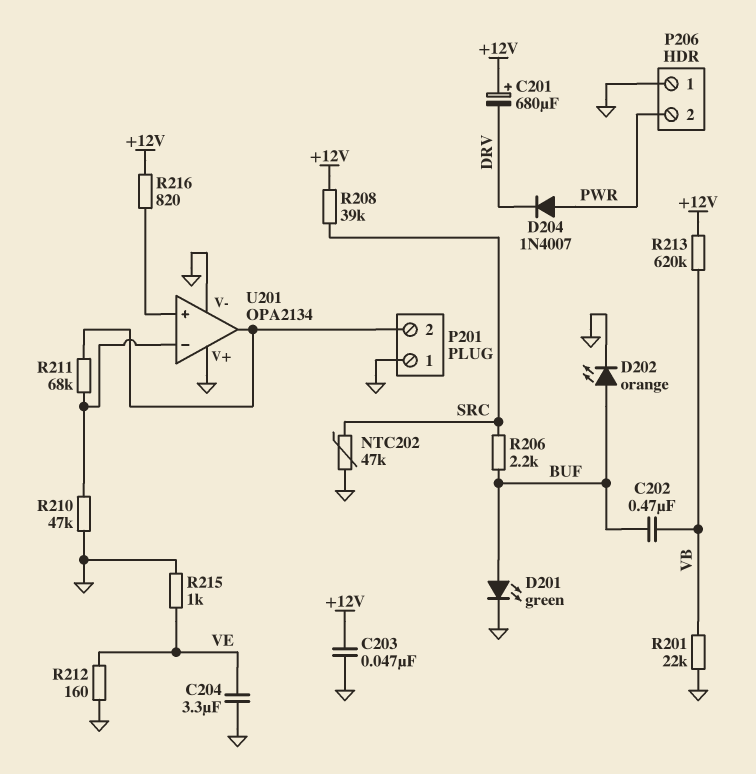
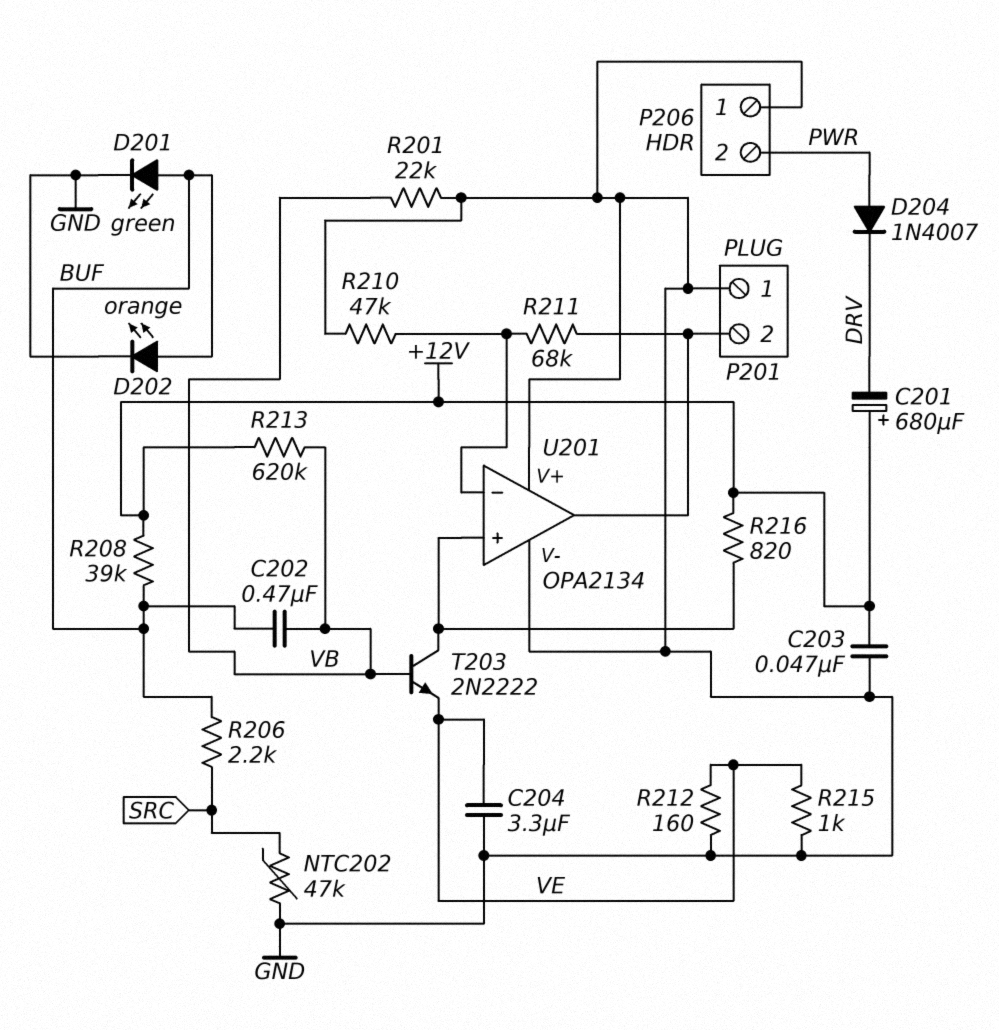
R208: 39k (+12V, SRC) -> 39k (+12V, BUF)
T203: none -> NPN 2N2222 (B VB, C U201/in+, E VE)

